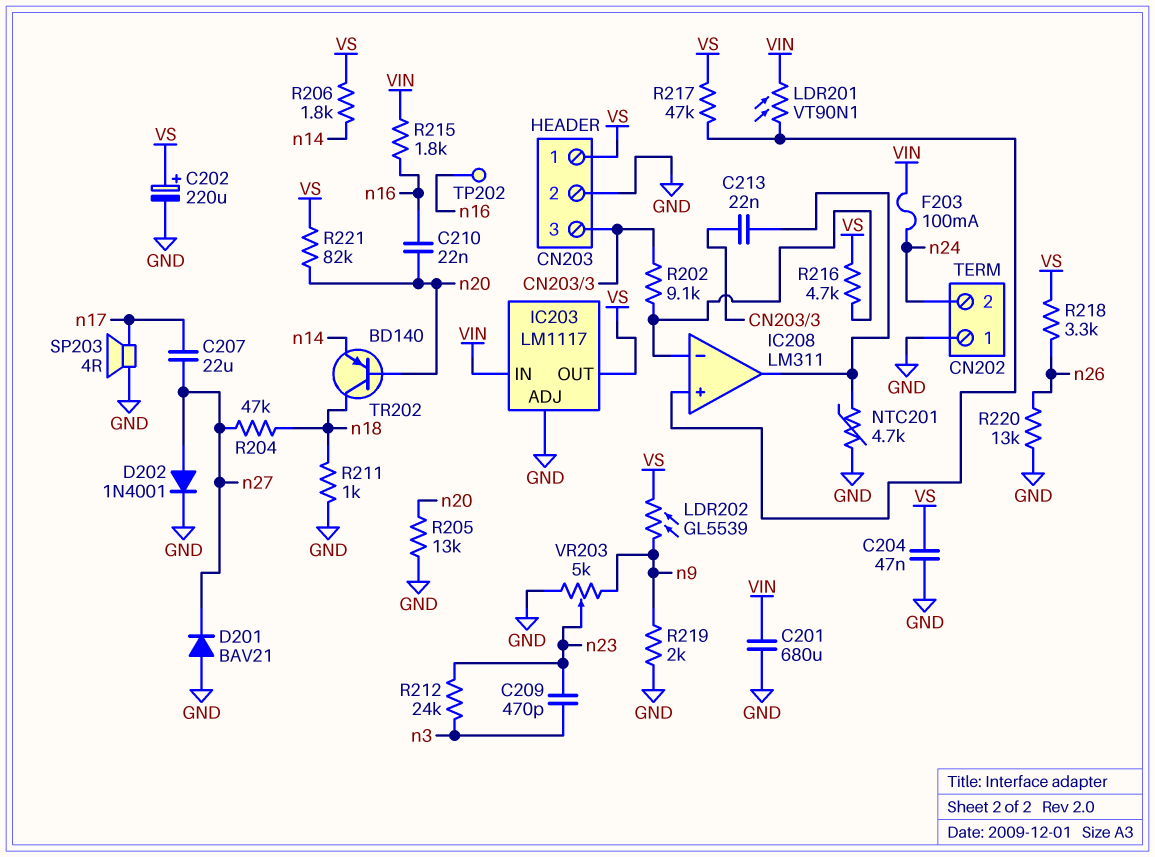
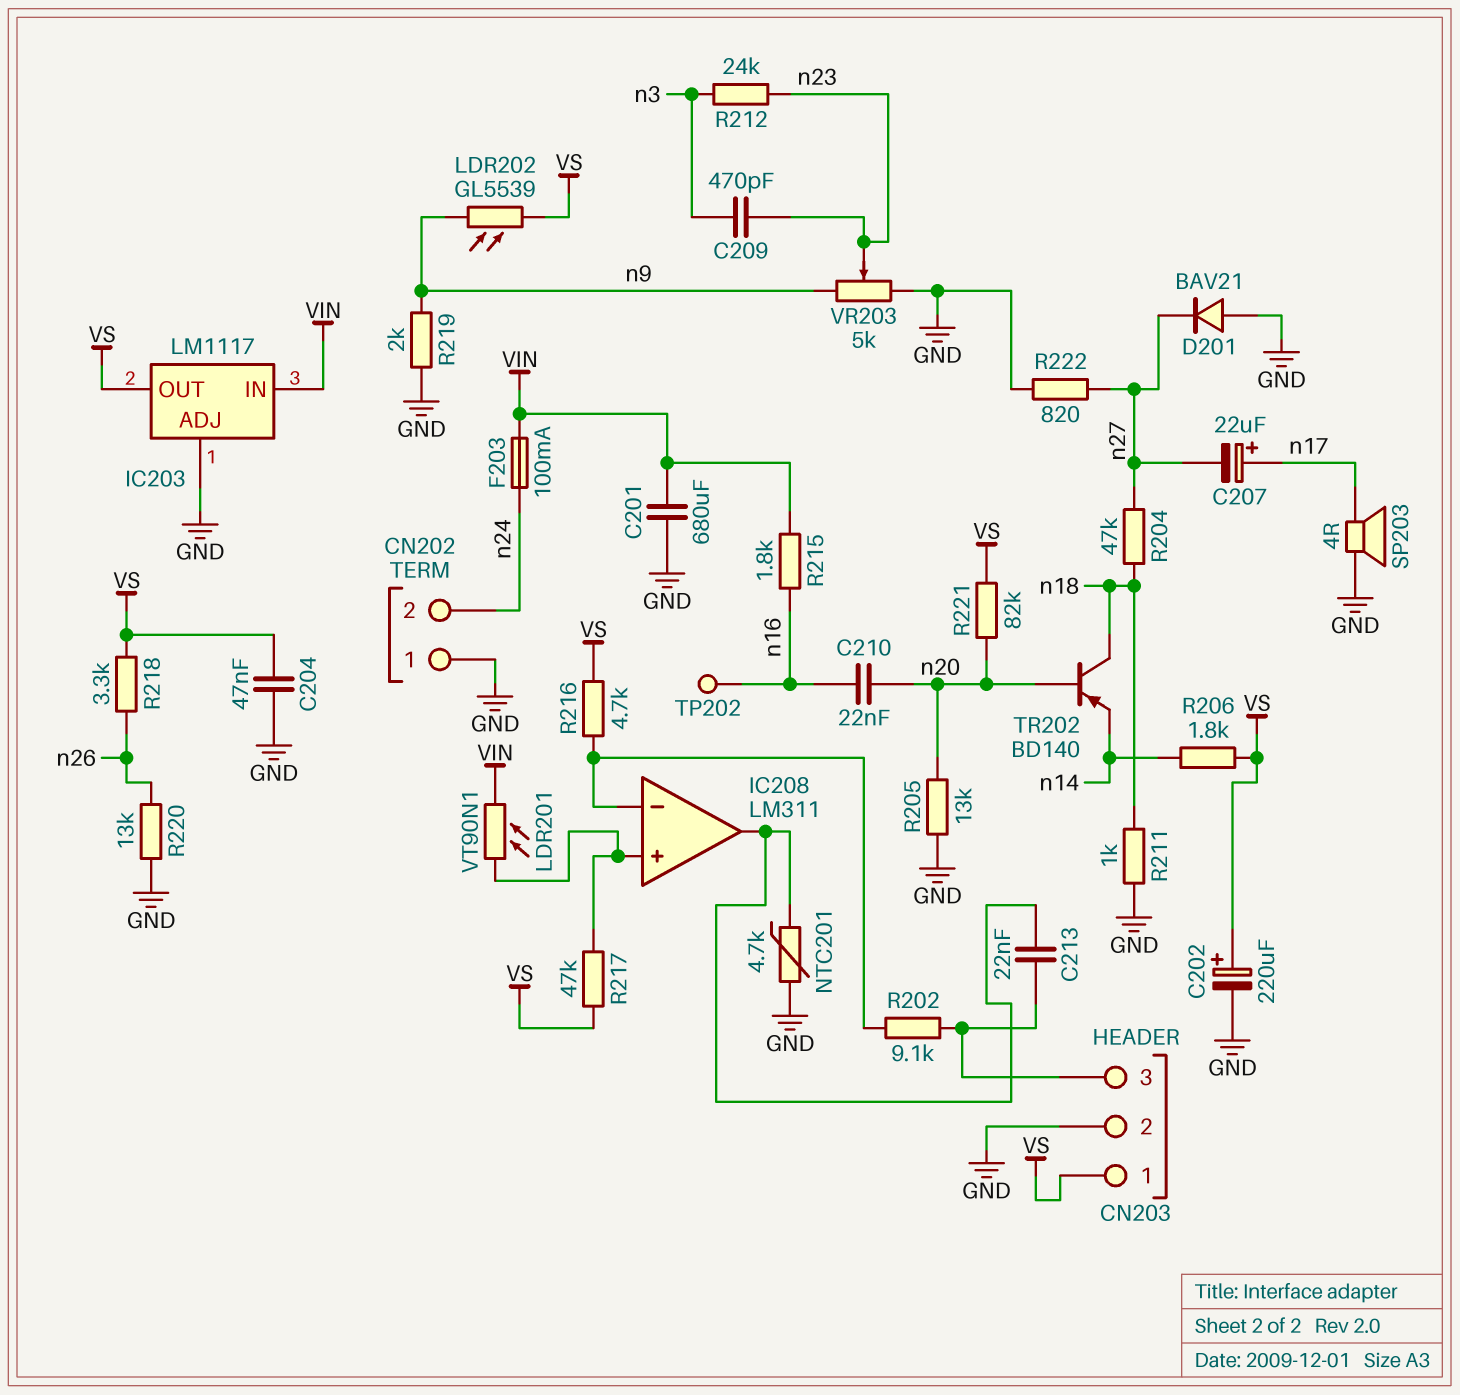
C207: 22uF (n17, n27) -> 22uF (plus n17, minus n27)
D202: diode 1N4001 (A n27, K GND) -> none
R222: none -> 820 (GND, n27)

